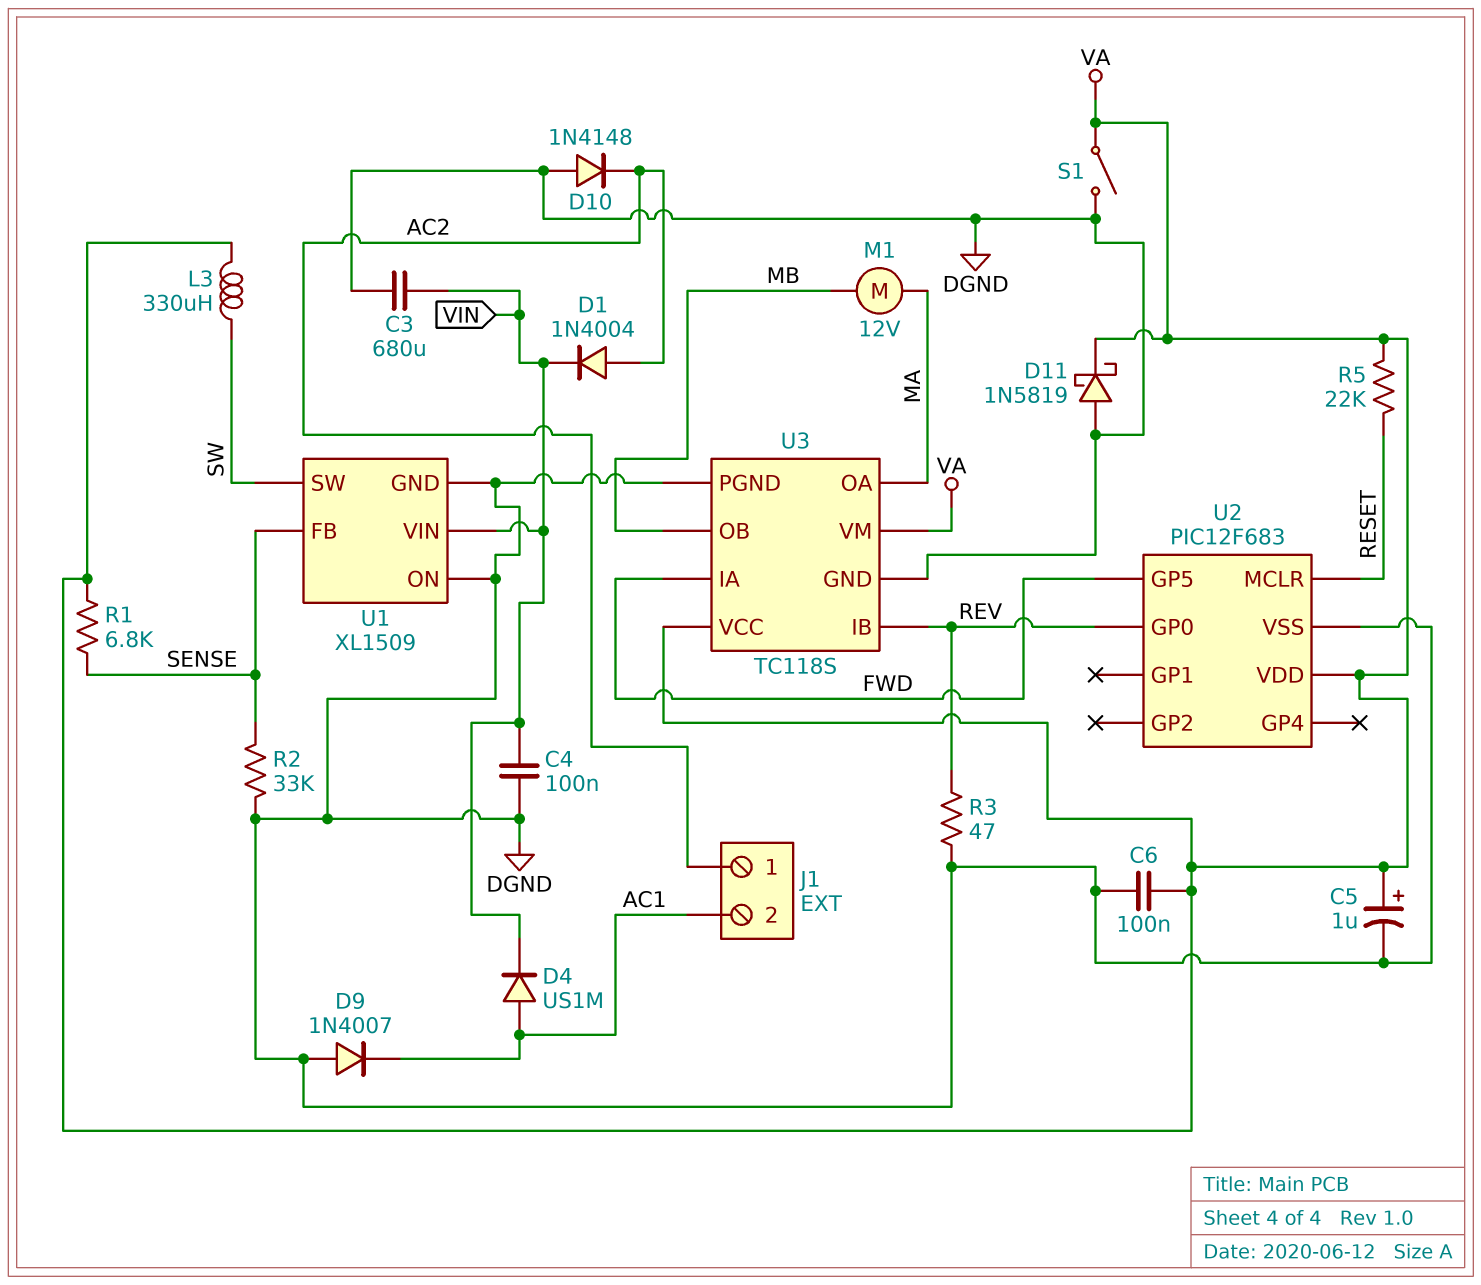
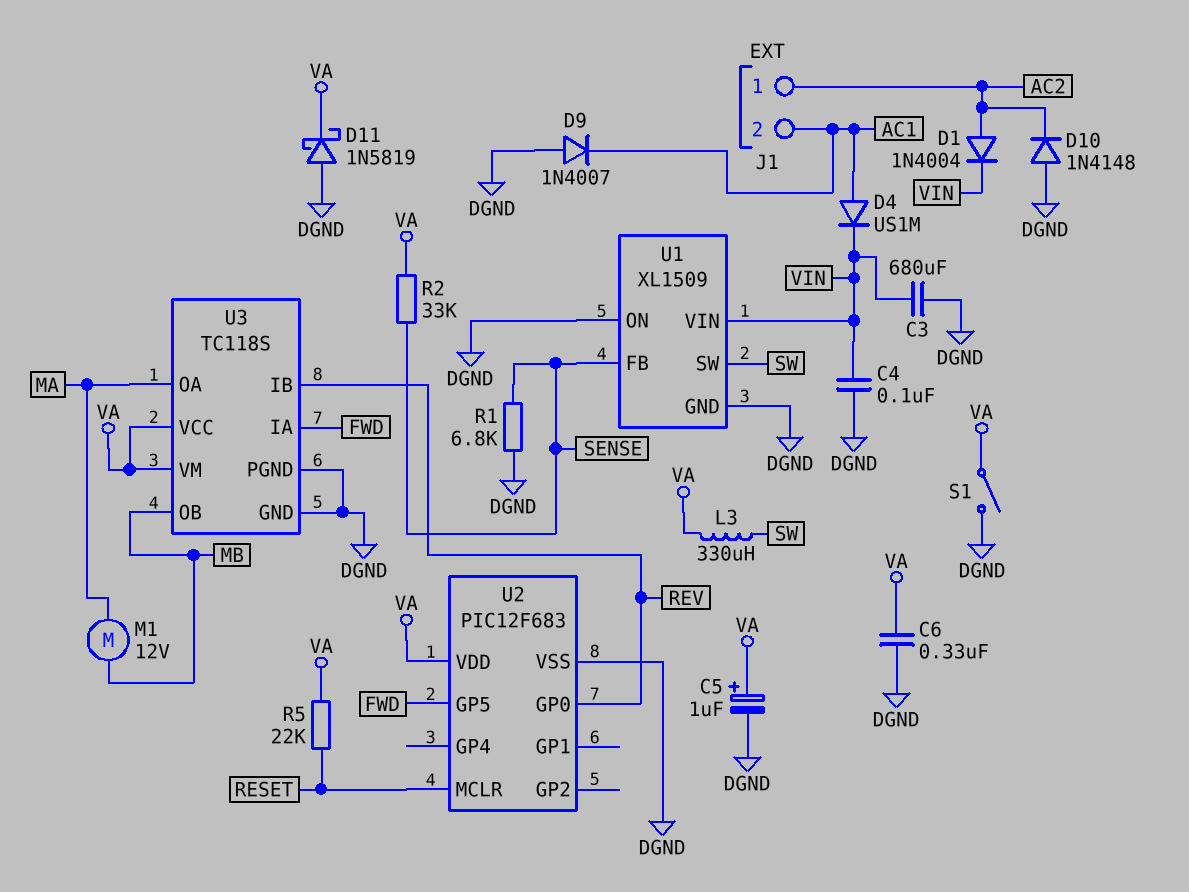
C6: 100nF (DGND, VA) -> 330nF (DGND, VA)
R1: 6.8k (SENSE, VA) -> 6.8k (DGND, SENSE)
R2: 33k (DGND, SENSE) -> 33k (SENSE, VA)
R3: 47 (DGND, REV) -> none

